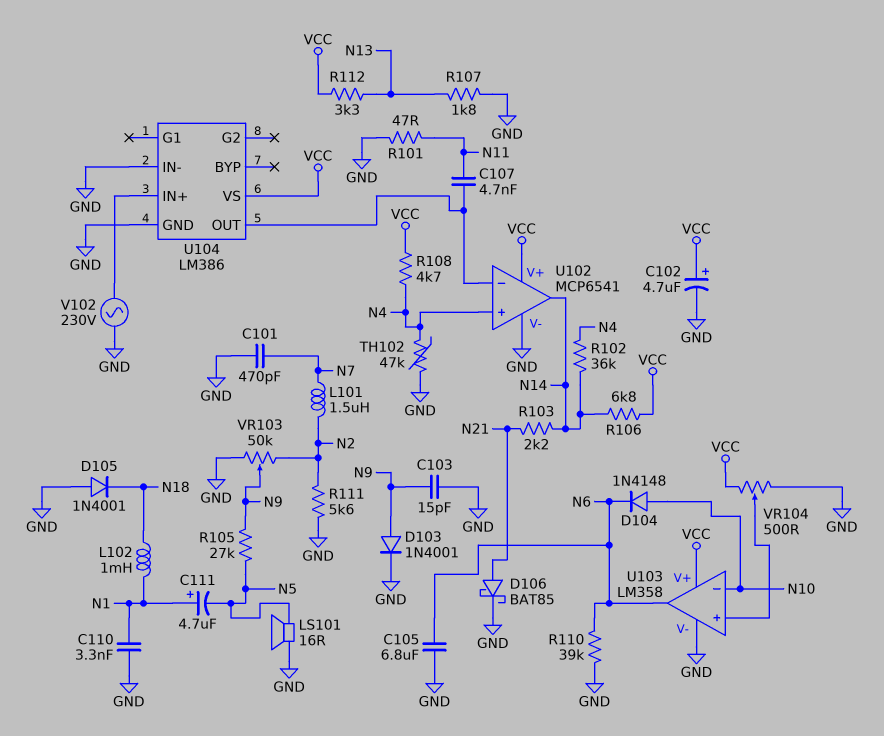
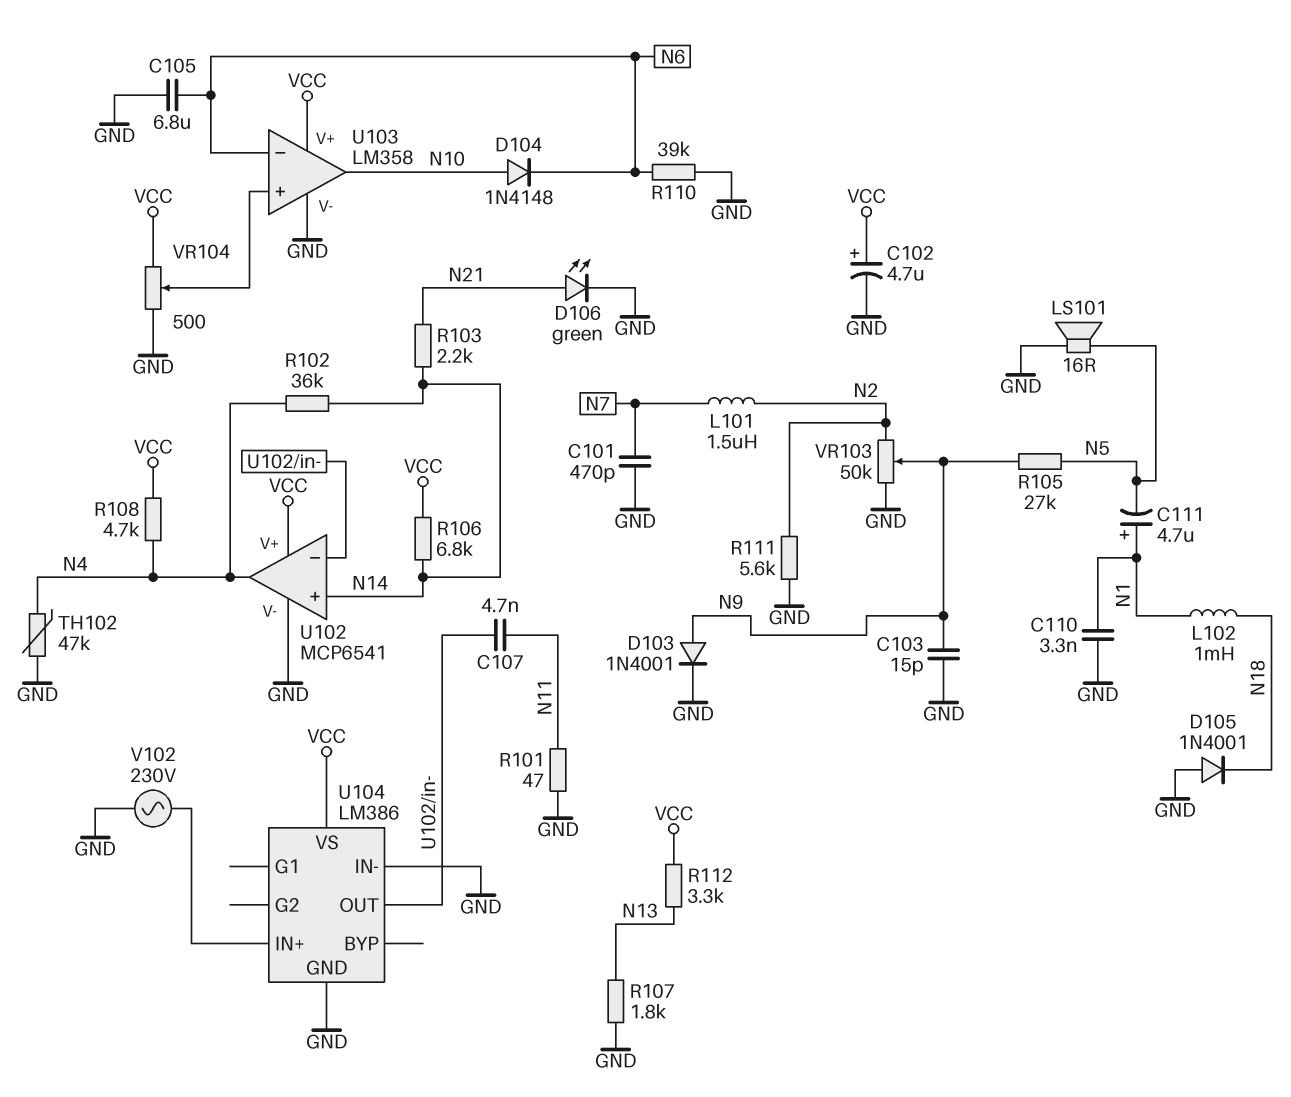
D106: schottky BAT85 (A N21, K GND) -> LED green (A N21, K GND)
U102 pin in+: N4 -> N14
U102 pin out: N14 -> N4
U103 pin in-: N10 -> N6
U103 pin out: N6 -> N10

